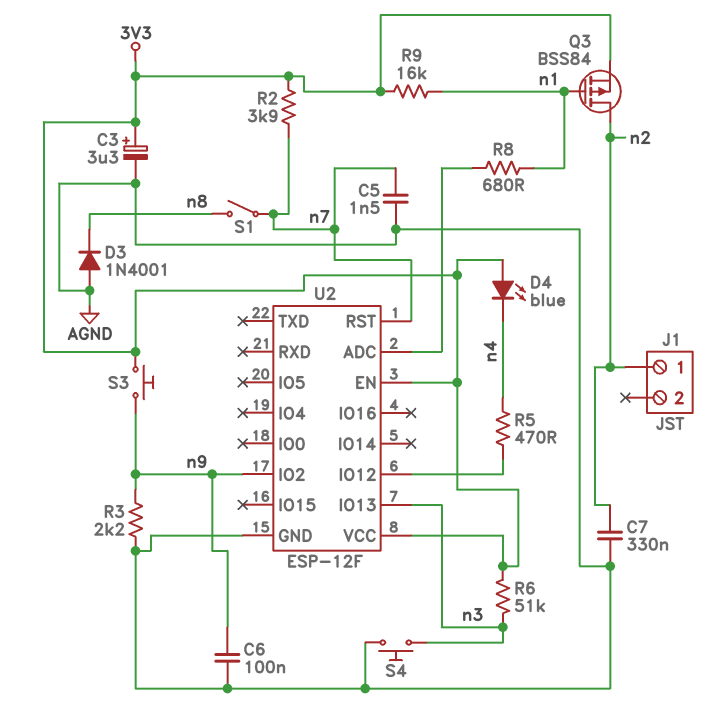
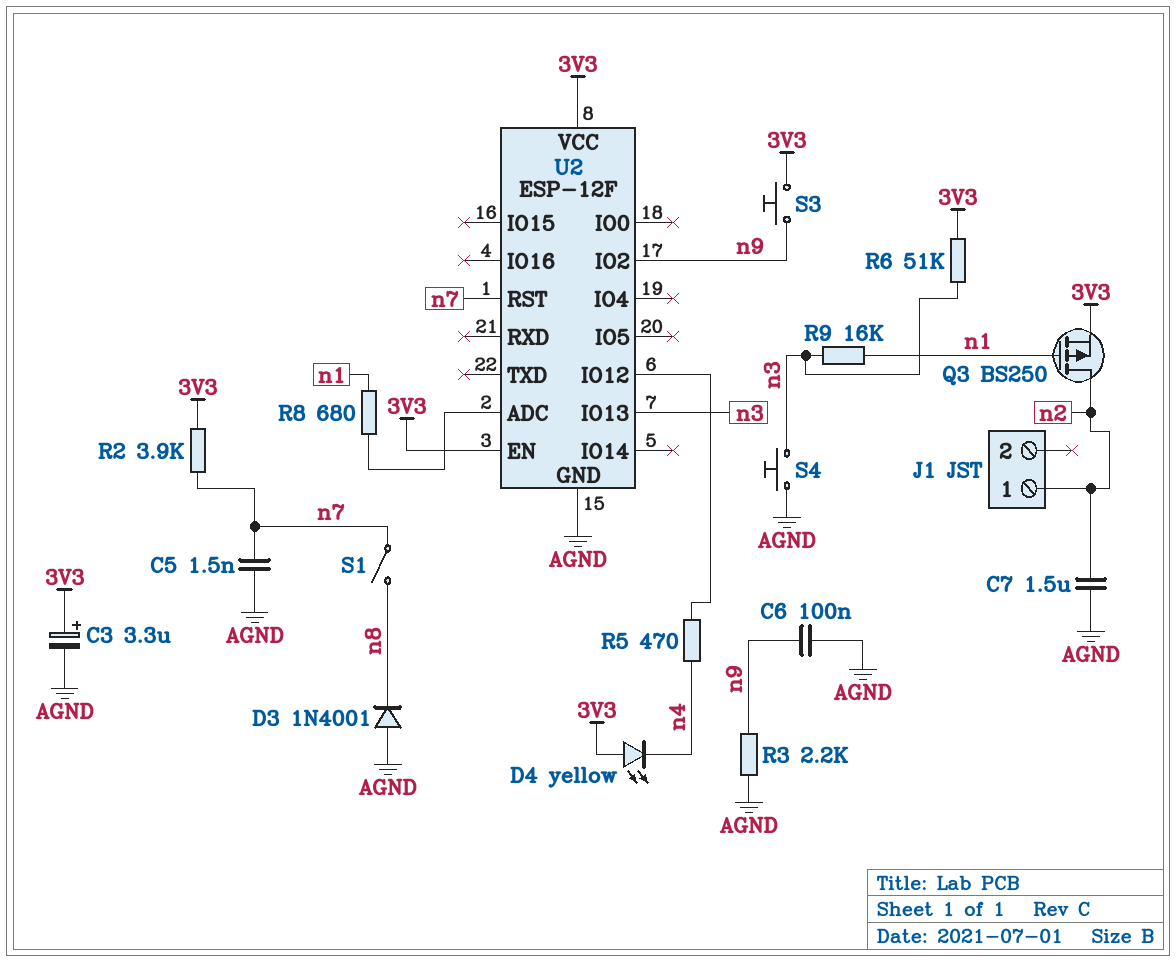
C7: 330nF (AGND, n2) -> 1.5uF (AGND, n2)
D4: LED blue (A 3V3, K n4) -> LED yellow (A 3V3, K n4)
Q3: PMOS BSS84 (G n1, D n2, S 3V3) -> PMOS BS250 (G n1, D n2, S 3V3)
R9: 16k (3V3, n1) -> 16k (n1, n3)

